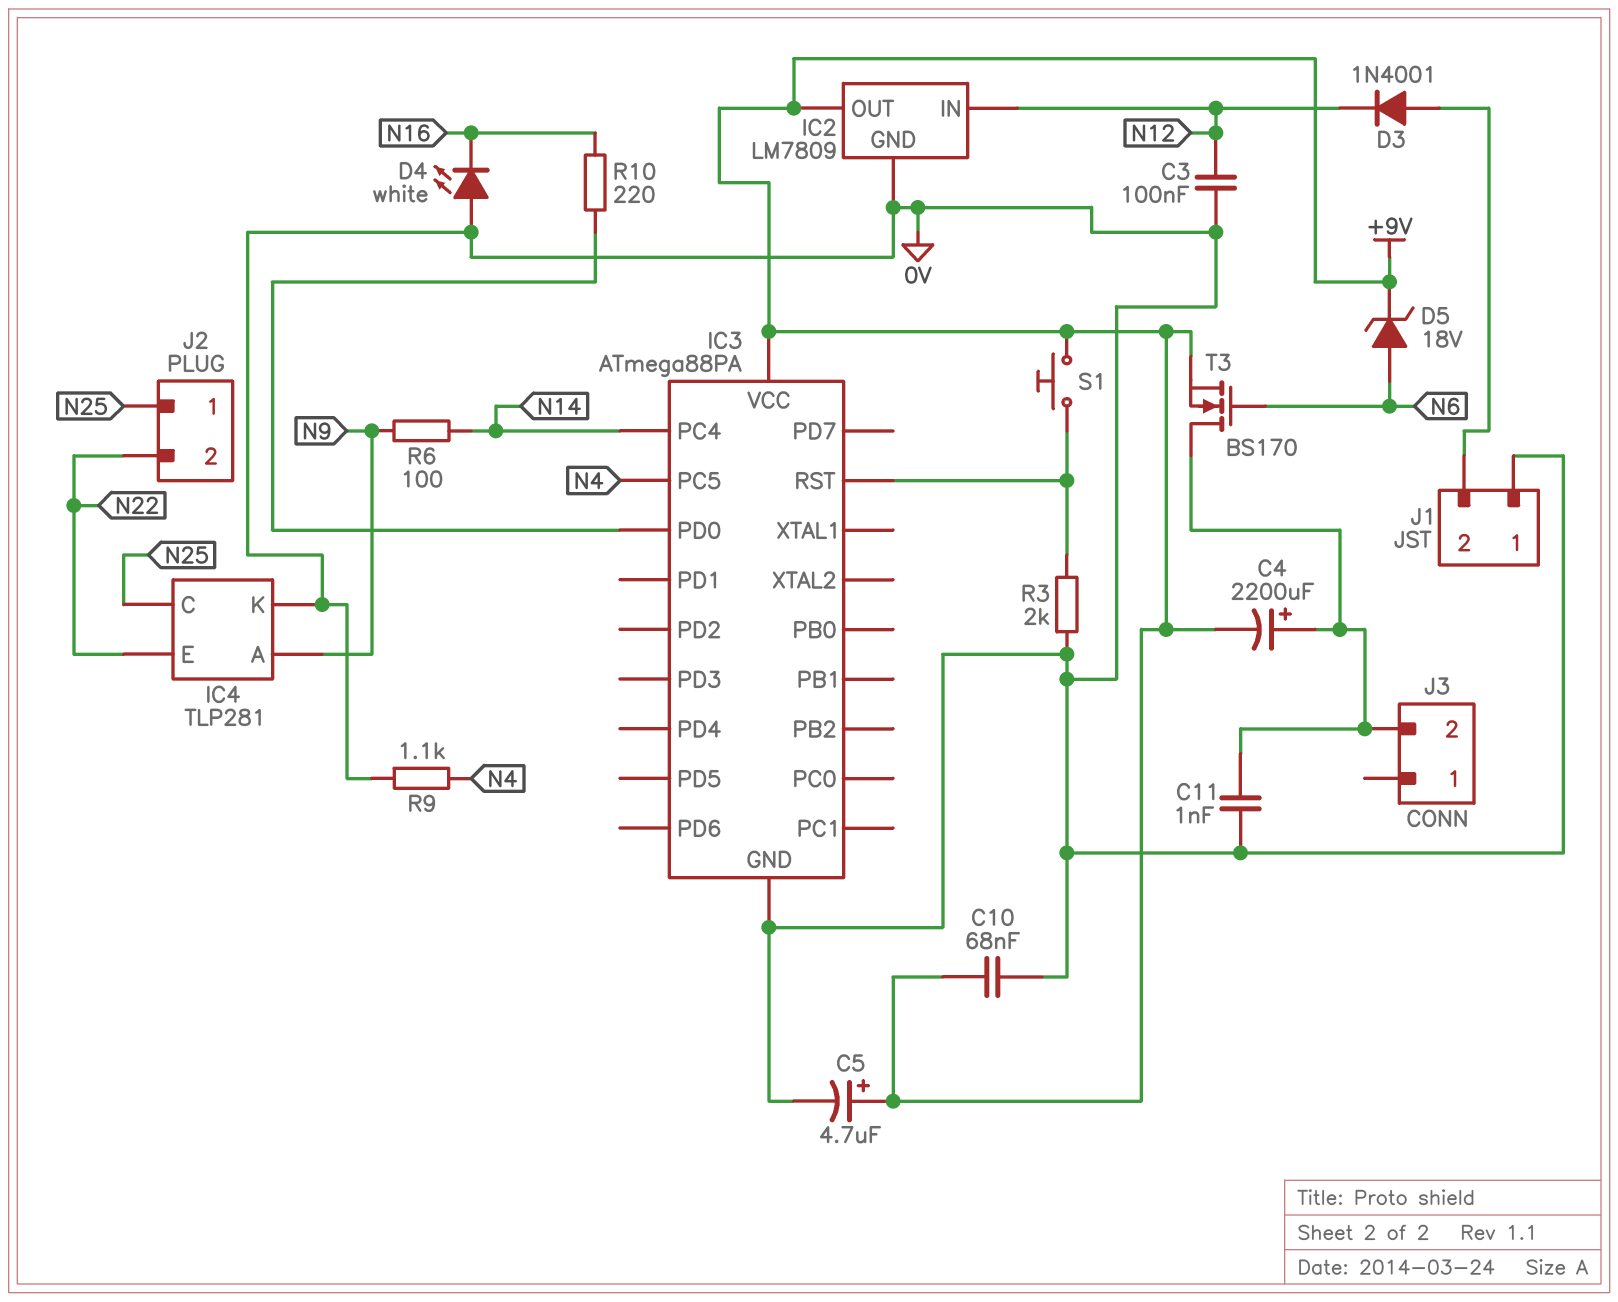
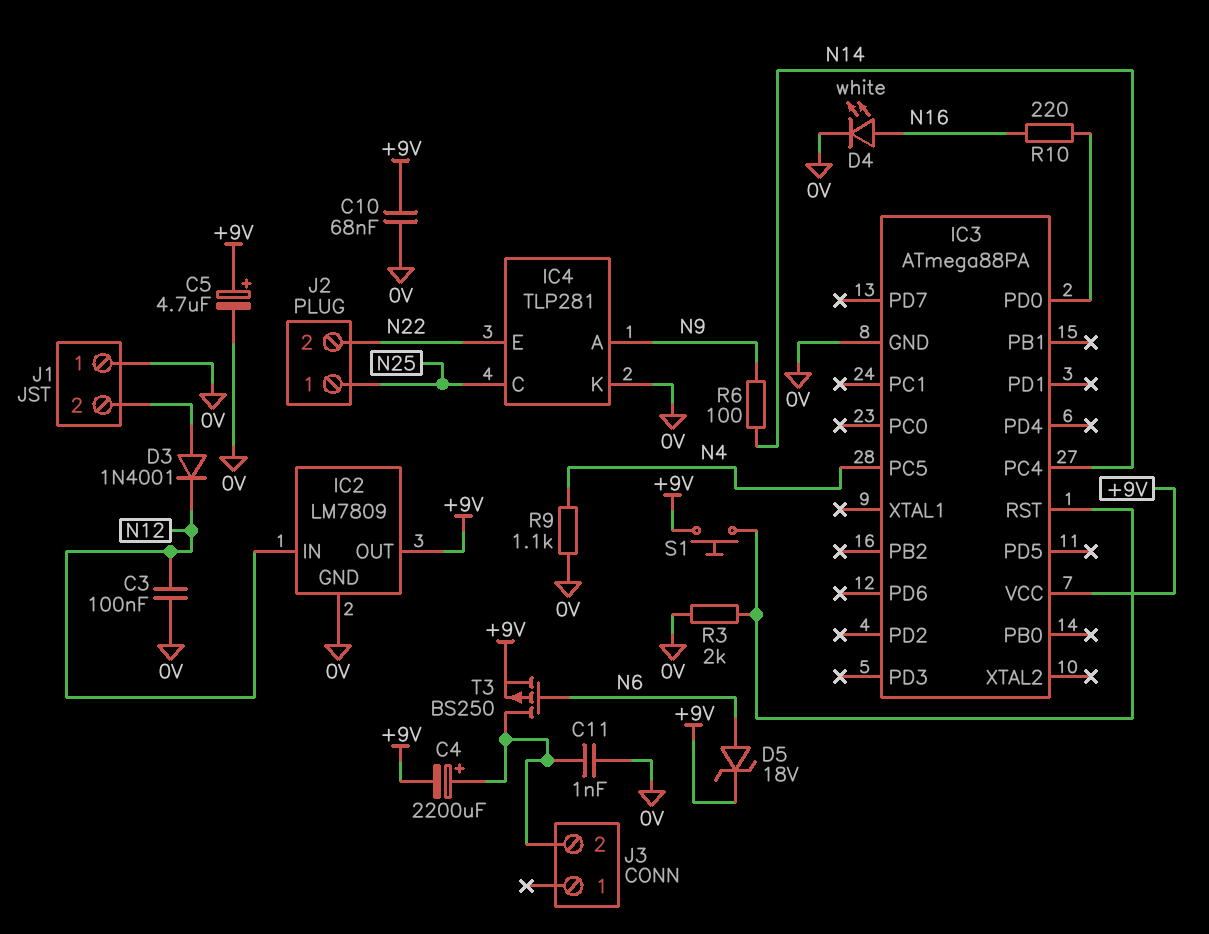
D4: LED white (A 0V, K N16) -> LED white (A N16, K 0V)
T3: NMOS BS170 (G N6, D J3/2, S +9V) -> PMOS BS250 (G N6, D J3/2, S +9V)

